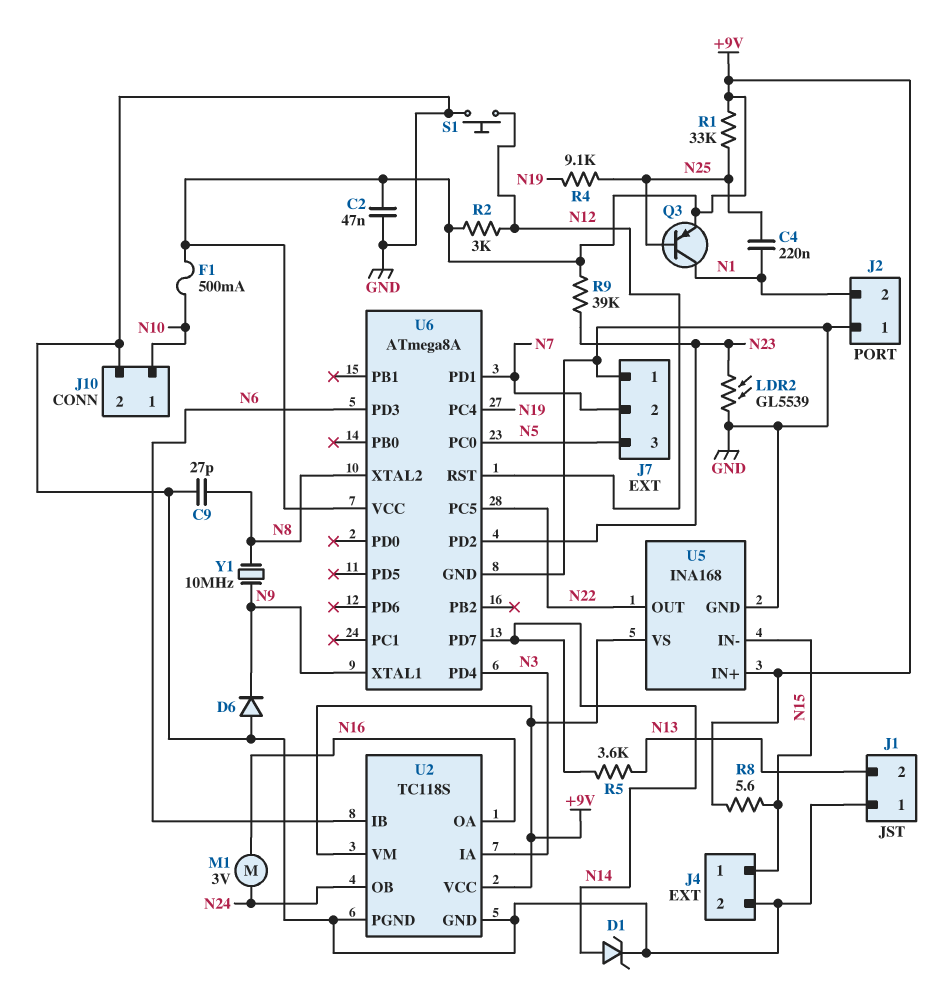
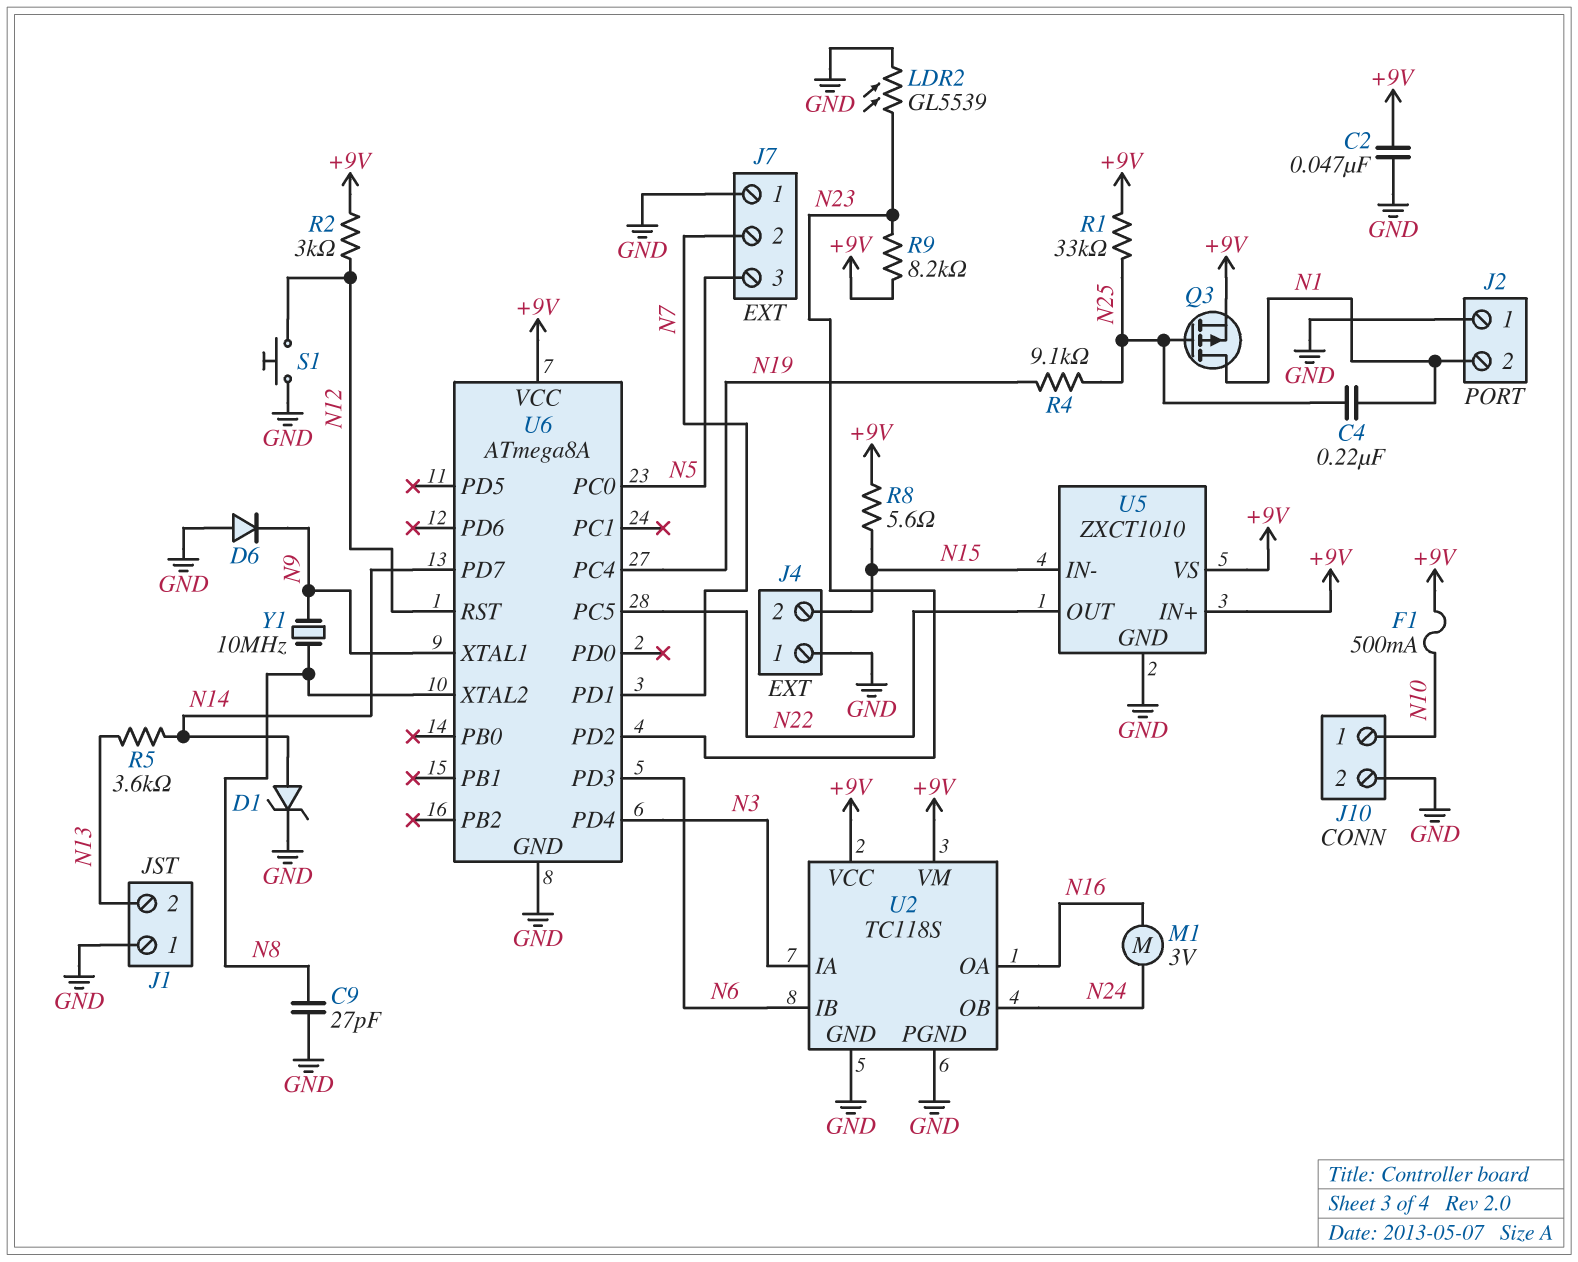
J4 pin 1: N15 -> GND
J4 pin 2: GND -> N15
Q3: PNP (B N25, C N1, E +9V) -> PMOS (G N25, D N1, S +9V)
R9: 39k (+9V, N23) -> 8.2k (+9V, N23)
U5: INA168 -> ZXCT1010

